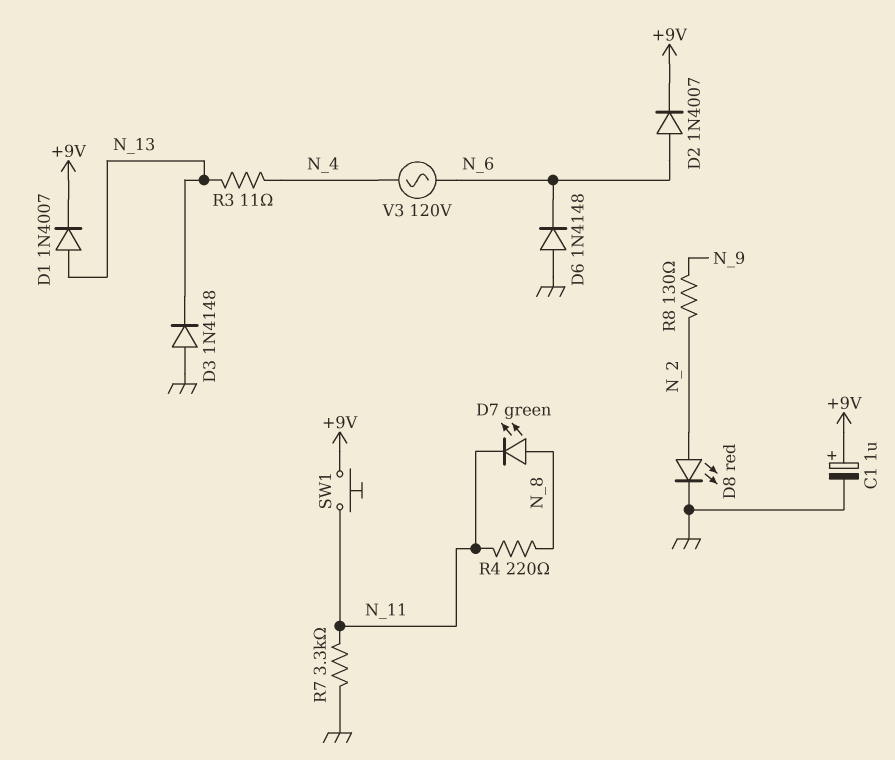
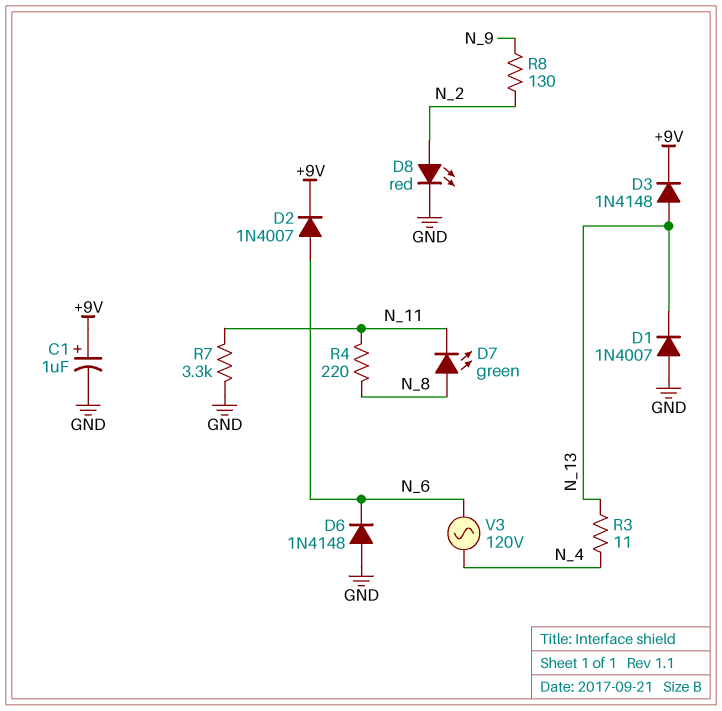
D1: diode 1N4007 (A N_13, K +9V) -> diode 1N4007 (A GND, K N_13)
D3: diode 1N4148 (A GND, K N_13) -> diode 1N4148 (A N_13, K +9V)
SW1: button (+9V, N_11) -> none

